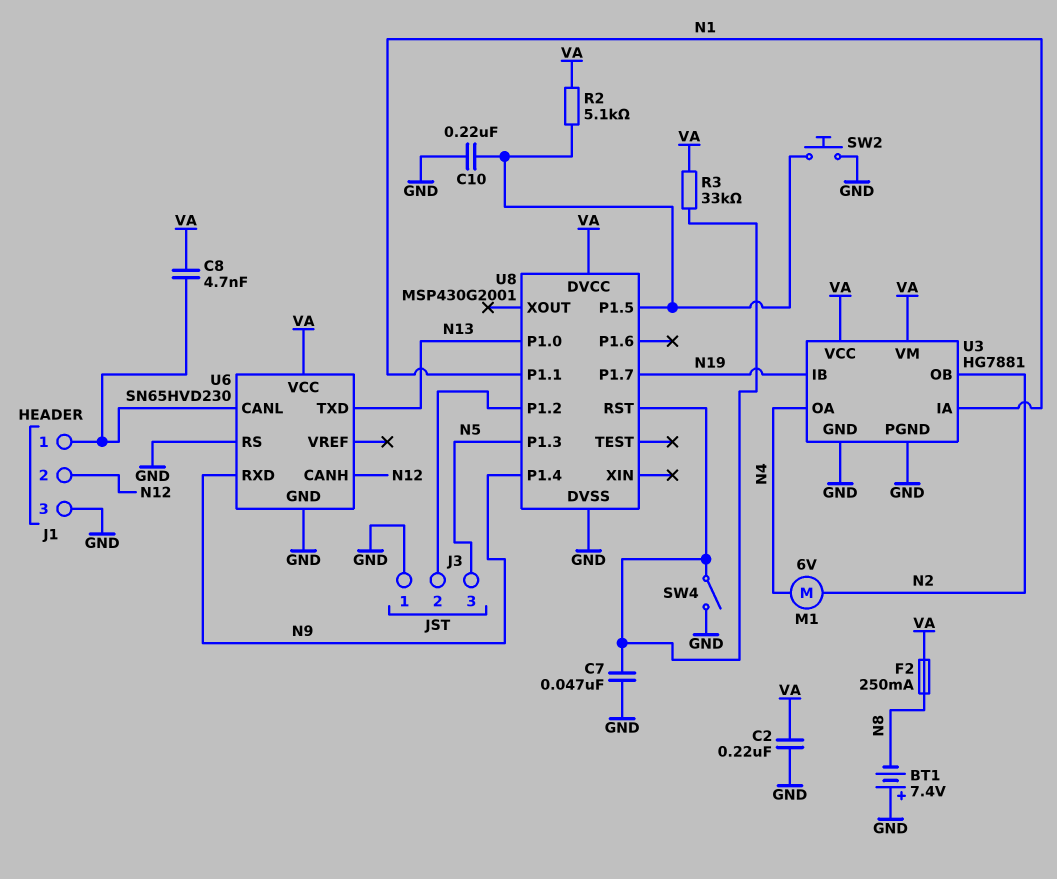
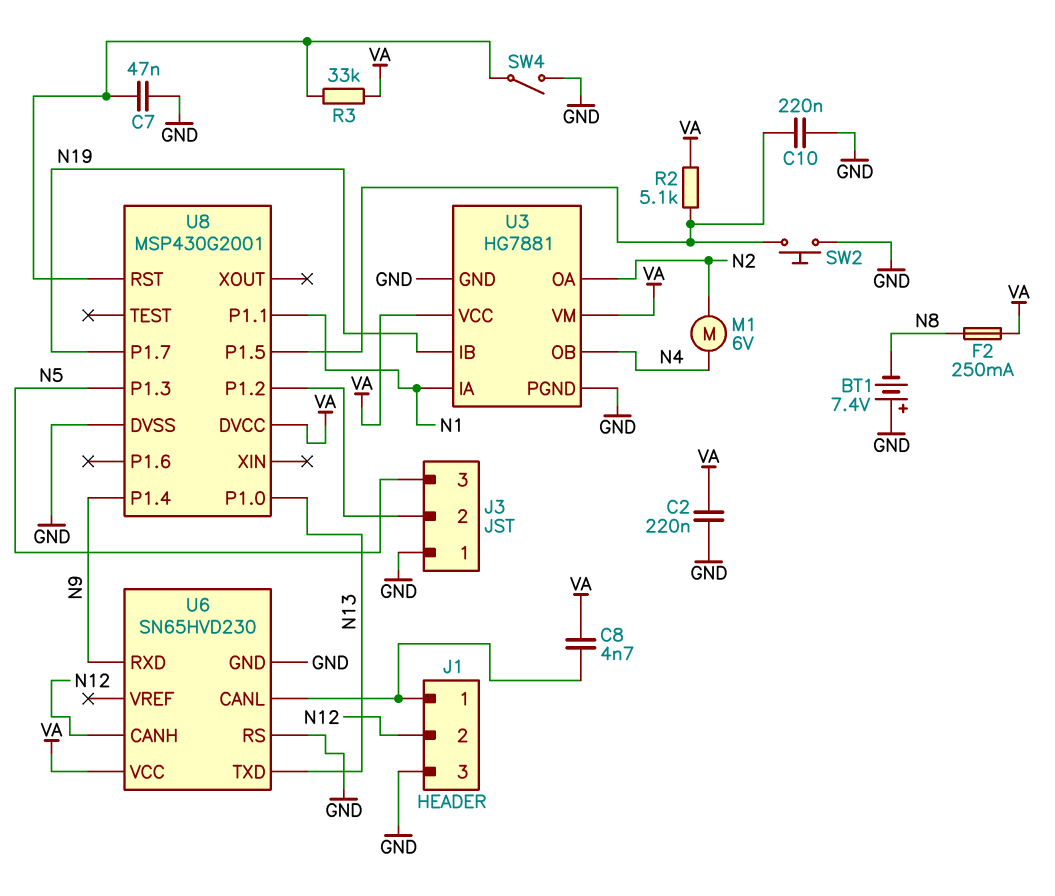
U3 pin OA: N4 -> N2
U3 pin OB: N2 -> N4

